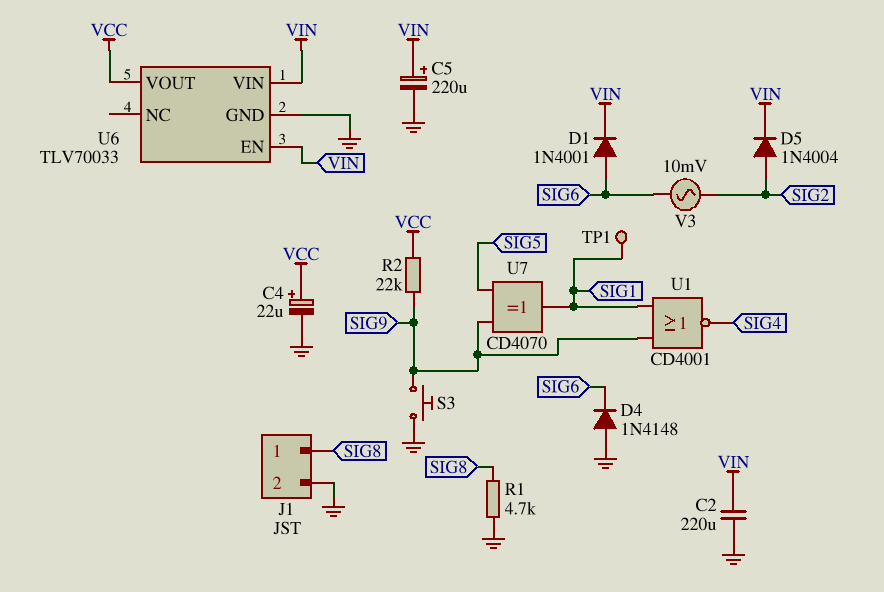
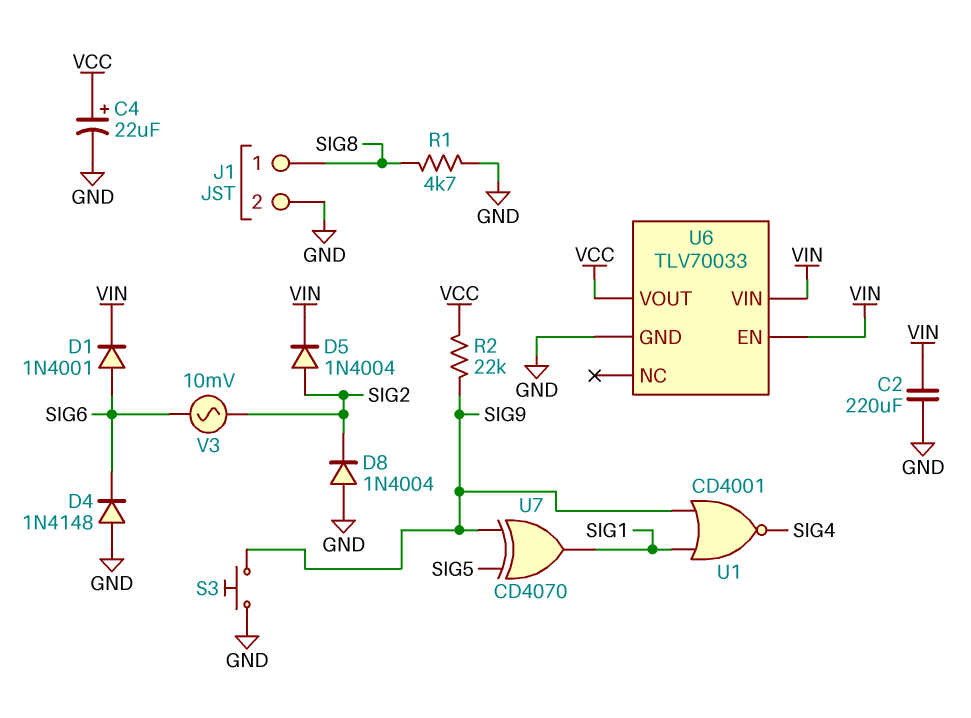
C5: 220uF (plus VIN, minus GND) -> none
D8: none -> diode 1N4004 (A GND, K SIG2)
TP1: test point (SIG1) -> none

